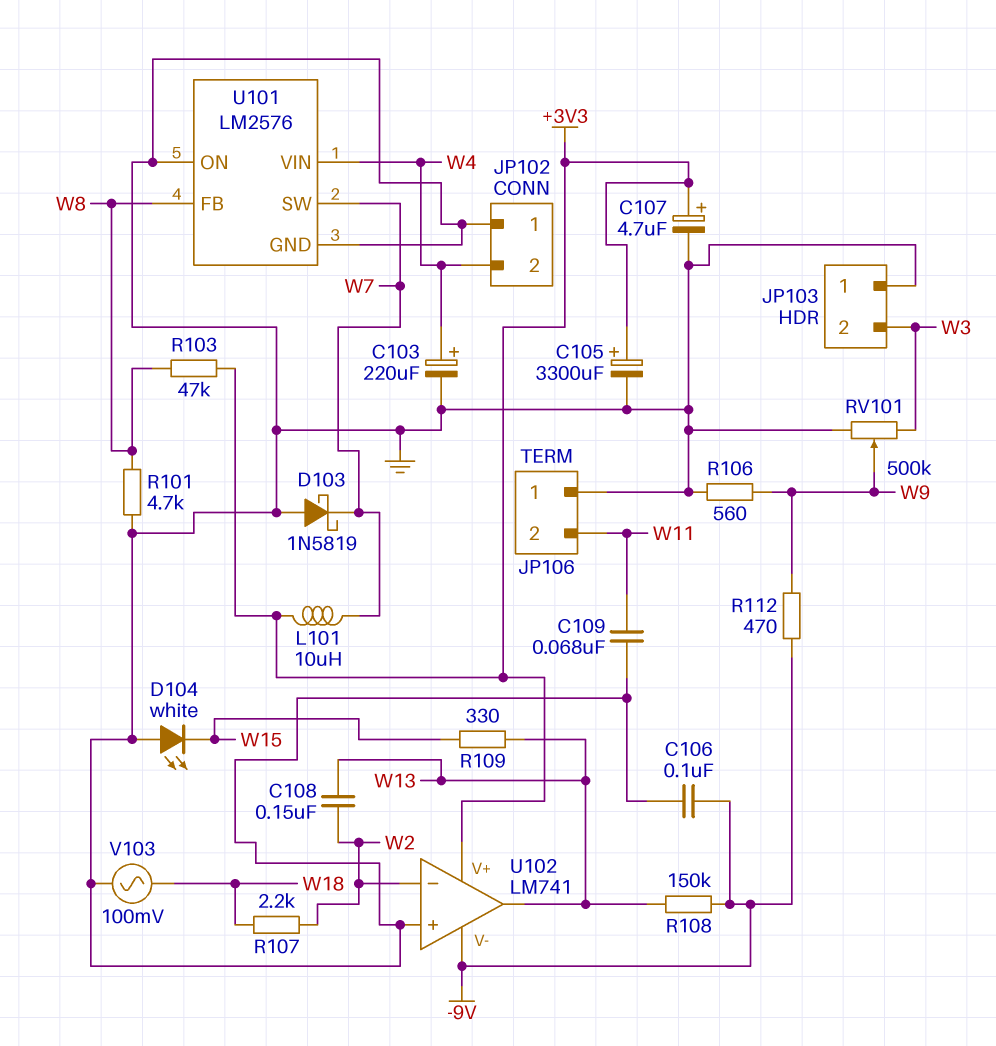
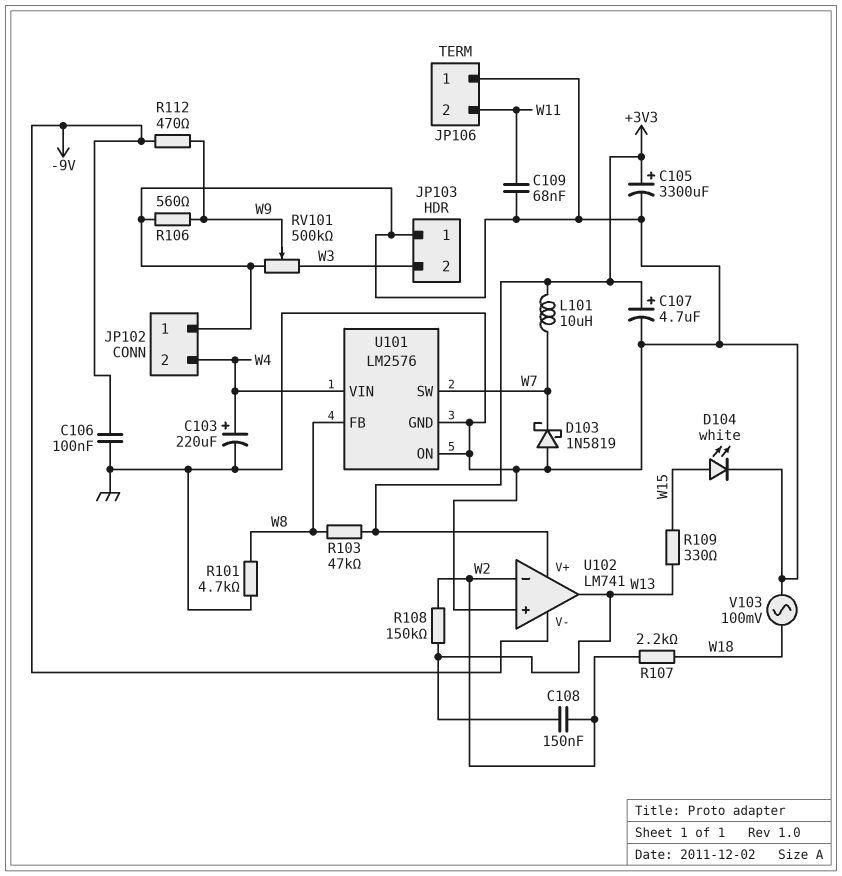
D104: LED white (A GND, K W15) -> LED white (A W15, K GND)
R108: 150k (-9V, W13) -> 150k (W2, W13)

